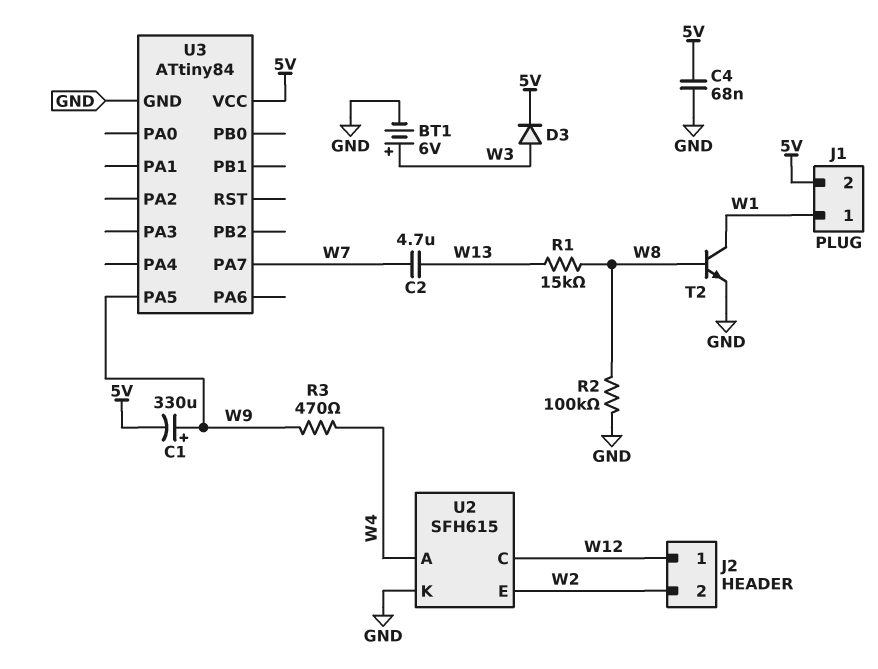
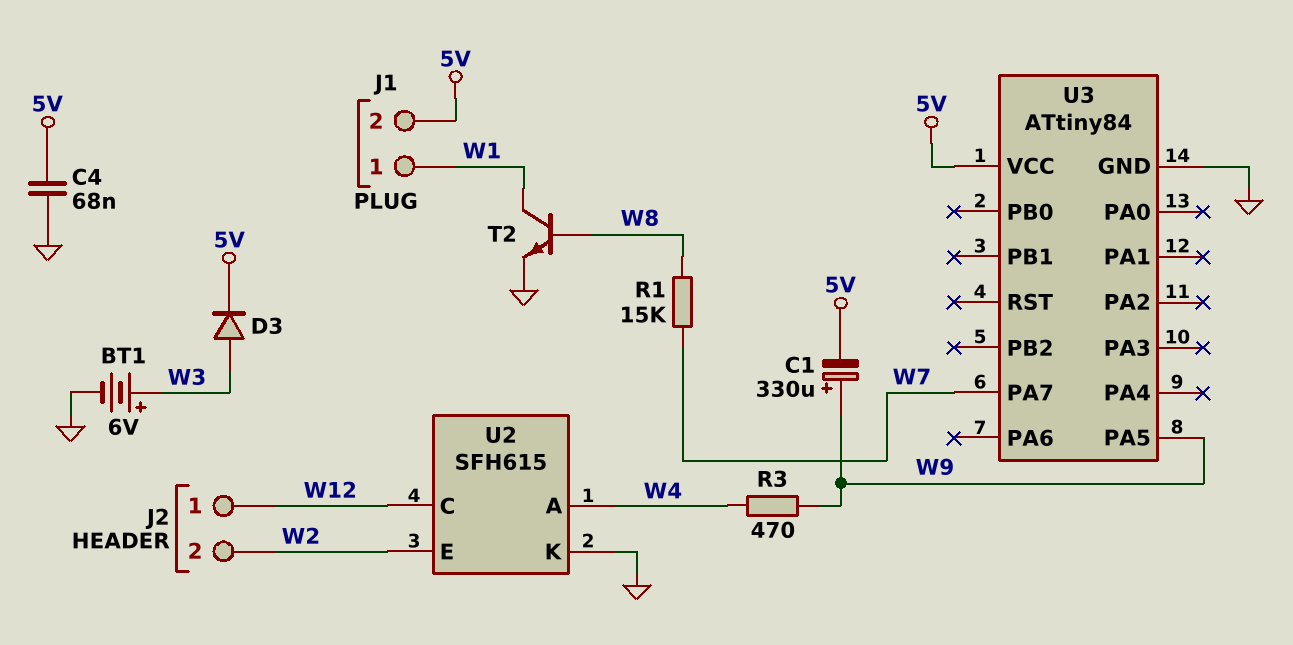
C2: 4.7uF (W7, W13) -> none
R1: 15k (W8, W13) -> 15k (W7, W8)
R2: 100k (GND, W8) -> none

